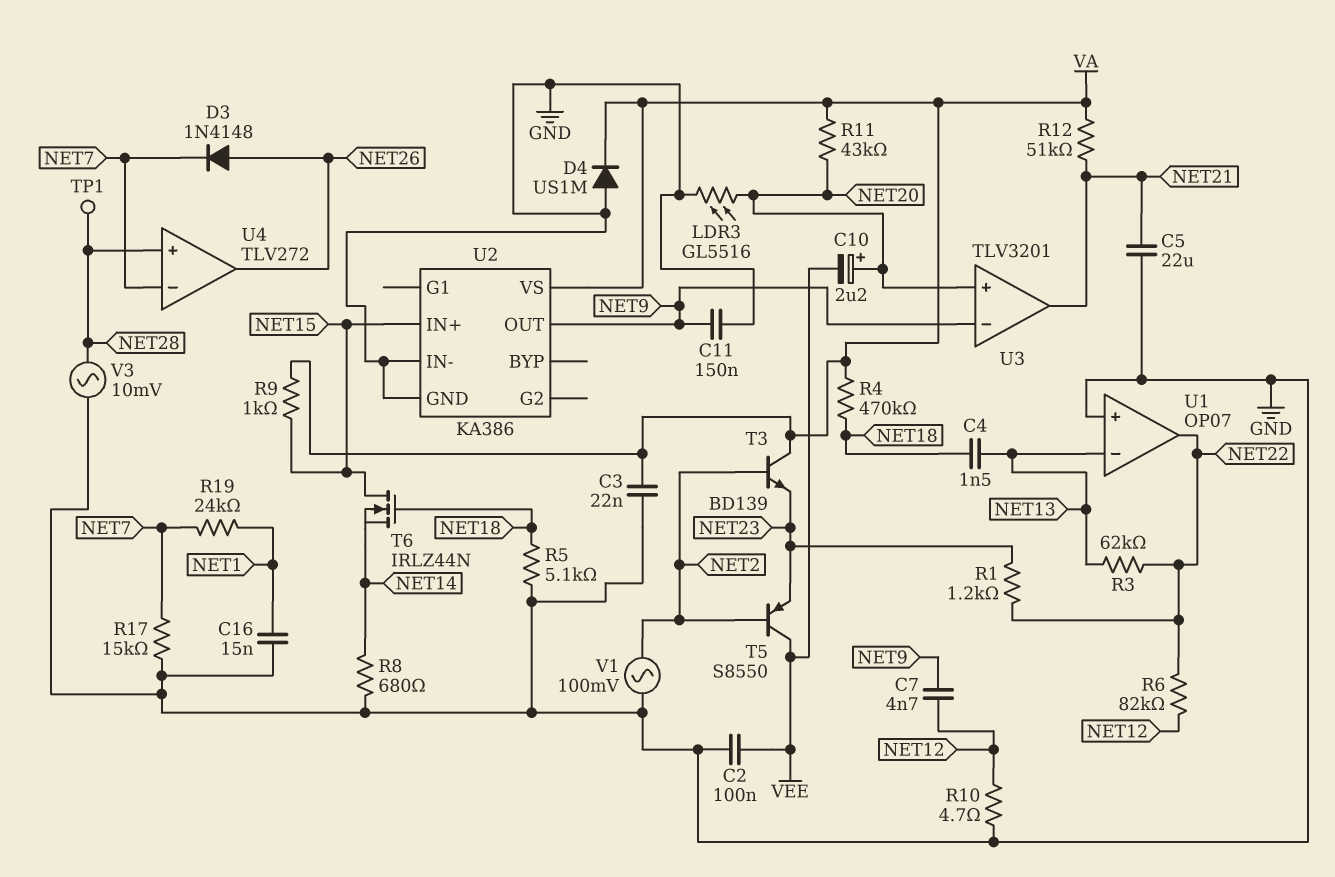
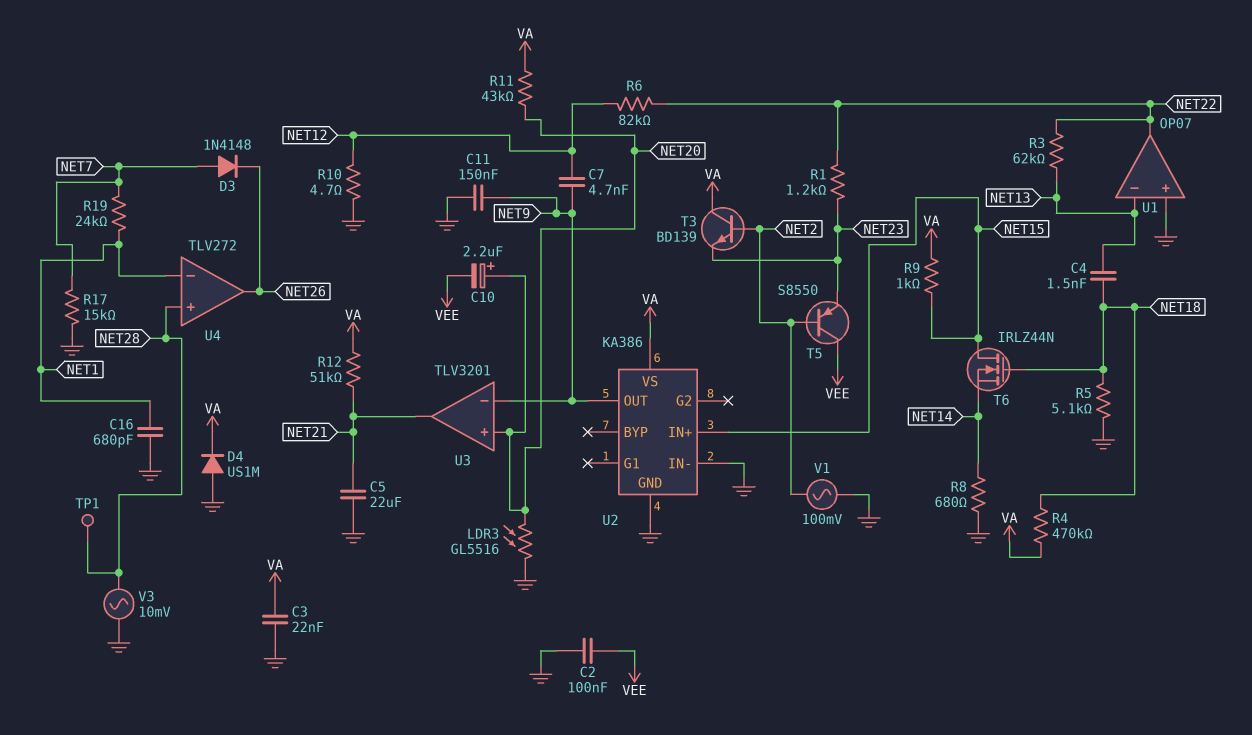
C16: 15nF (GND, NET1) -> 680pF (GND, NET1)
D3: diode 1N4148 (A NET26, K NET7) -> diode 1N4148 (A NET7, K NET26)
U4 pin in-: NET7 -> NET1

